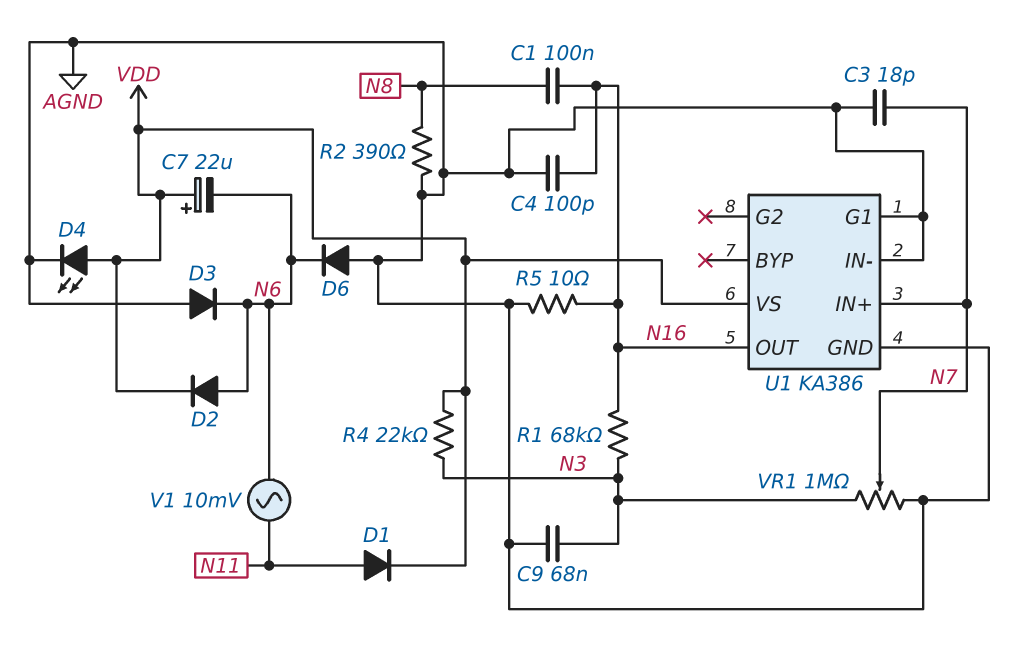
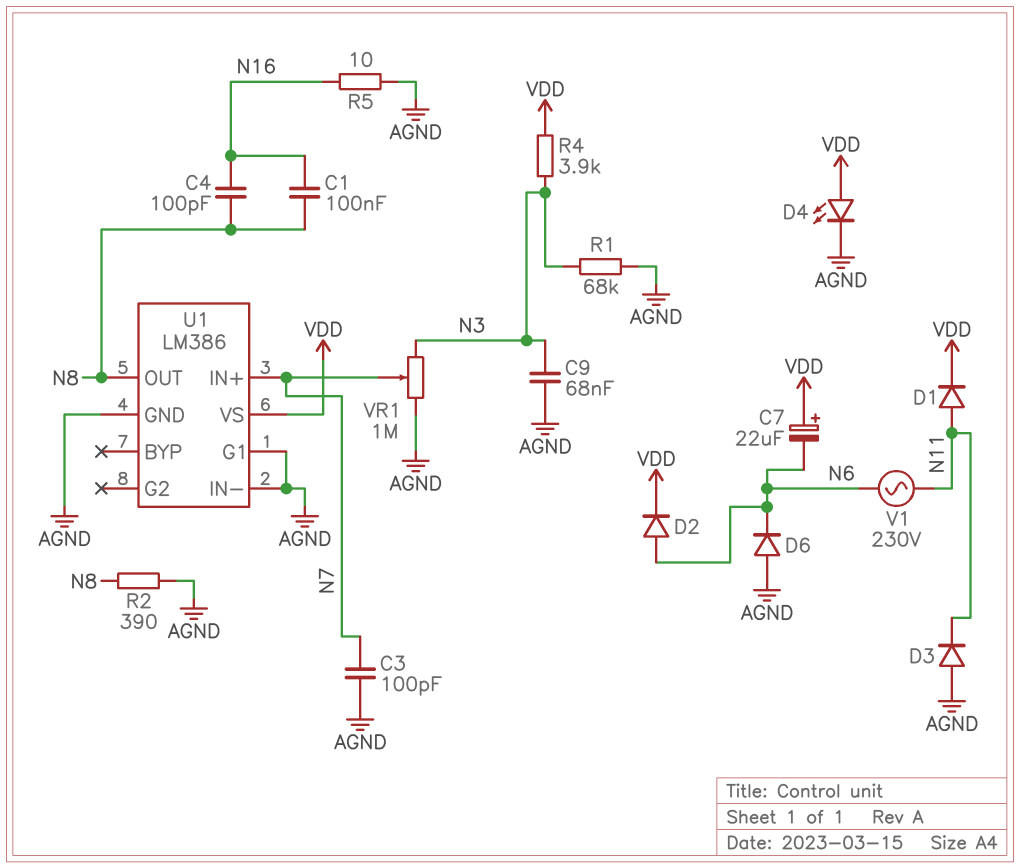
C3: 18pF (AGND, N7) -> 100pF (AGND, N7)
C4: 100pF (AGND, N16) -> 100pF (N8, N16)
D3: diode (A AGND, K N6) -> diode (A AGND, K N11)
R1: 68k (N3, N16) -> 68k (AGND, N3)
R4: 22k (N3, VDD) -> 3.9k (N3, VDD)
U1: KA386 -> LM386
U1 pin OUT: N16 -> N8
V1: AC 10mV (N6, N11) -> AC 230V (N6, N11)

